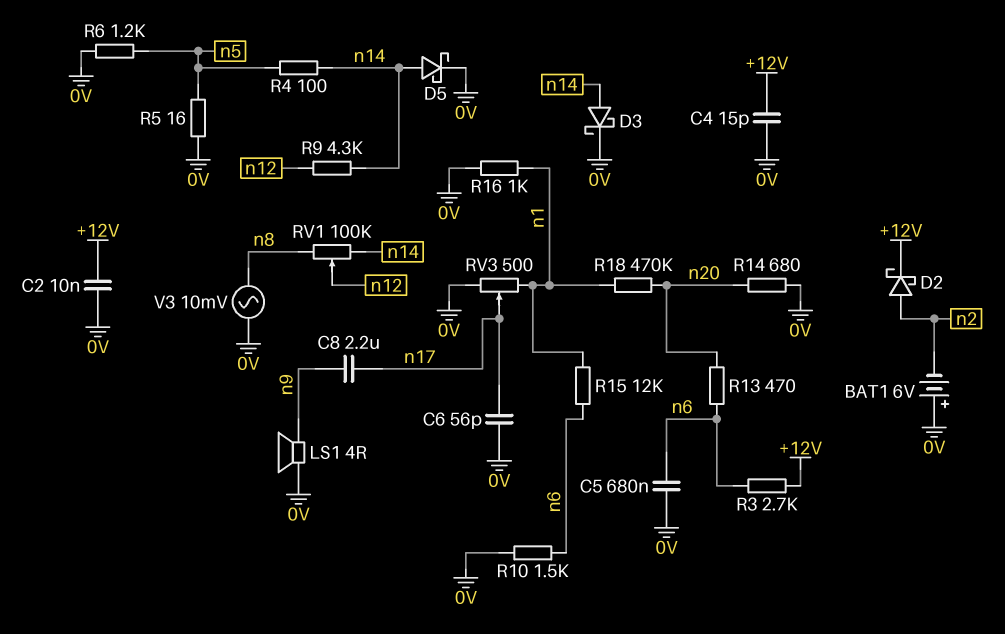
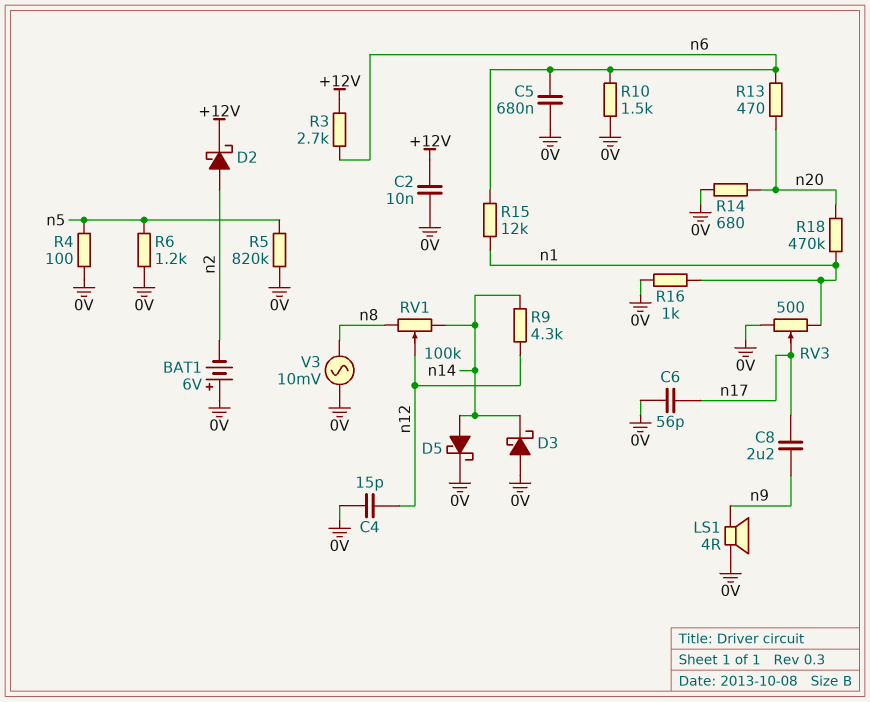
C4: 15pF (+12V, 0V) -> 15pF (0V, n12)
D3: schottky (A n14, K 0V) -> schottky (A 0V, K n14)
R4: 100 (n5, n14) -> 100 (0V, n5)
R5: 16 (0V, n5) -> 820k (0V, n5)

